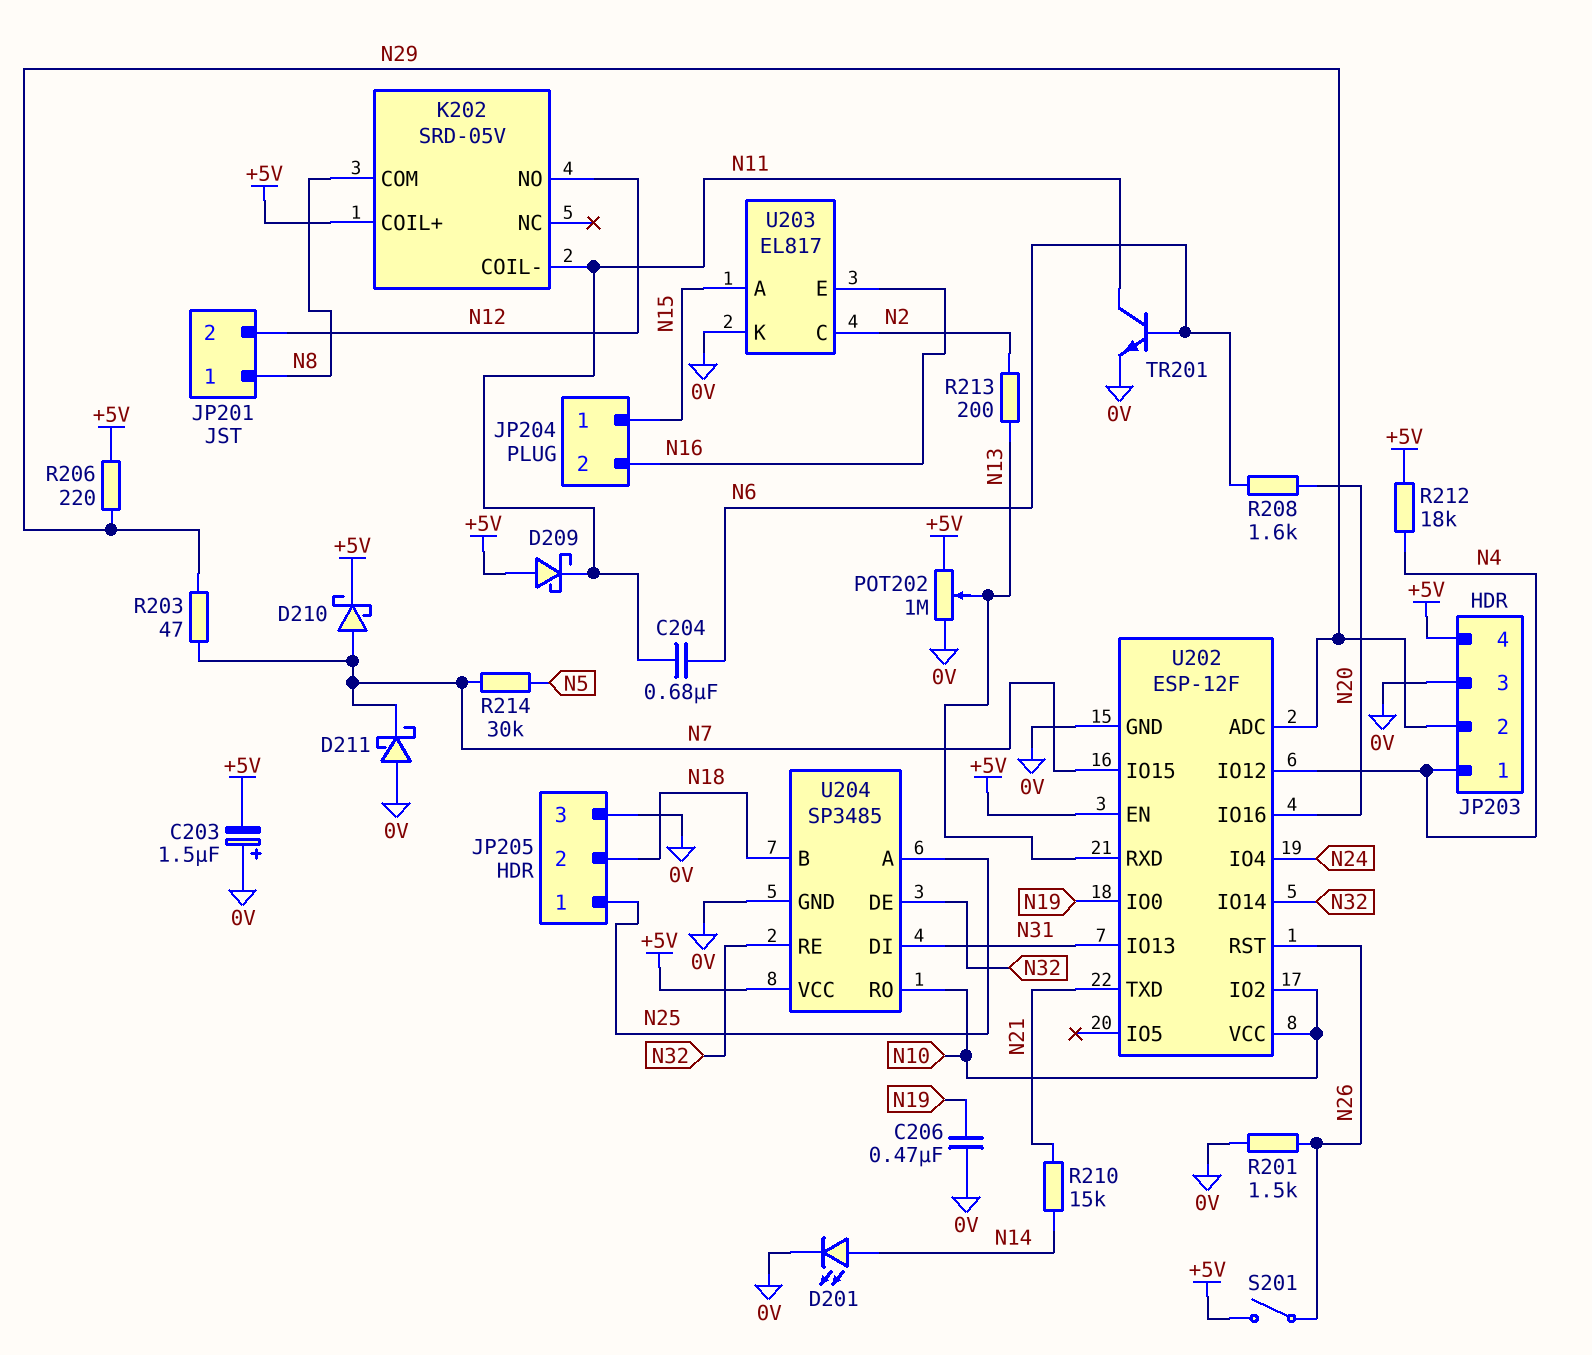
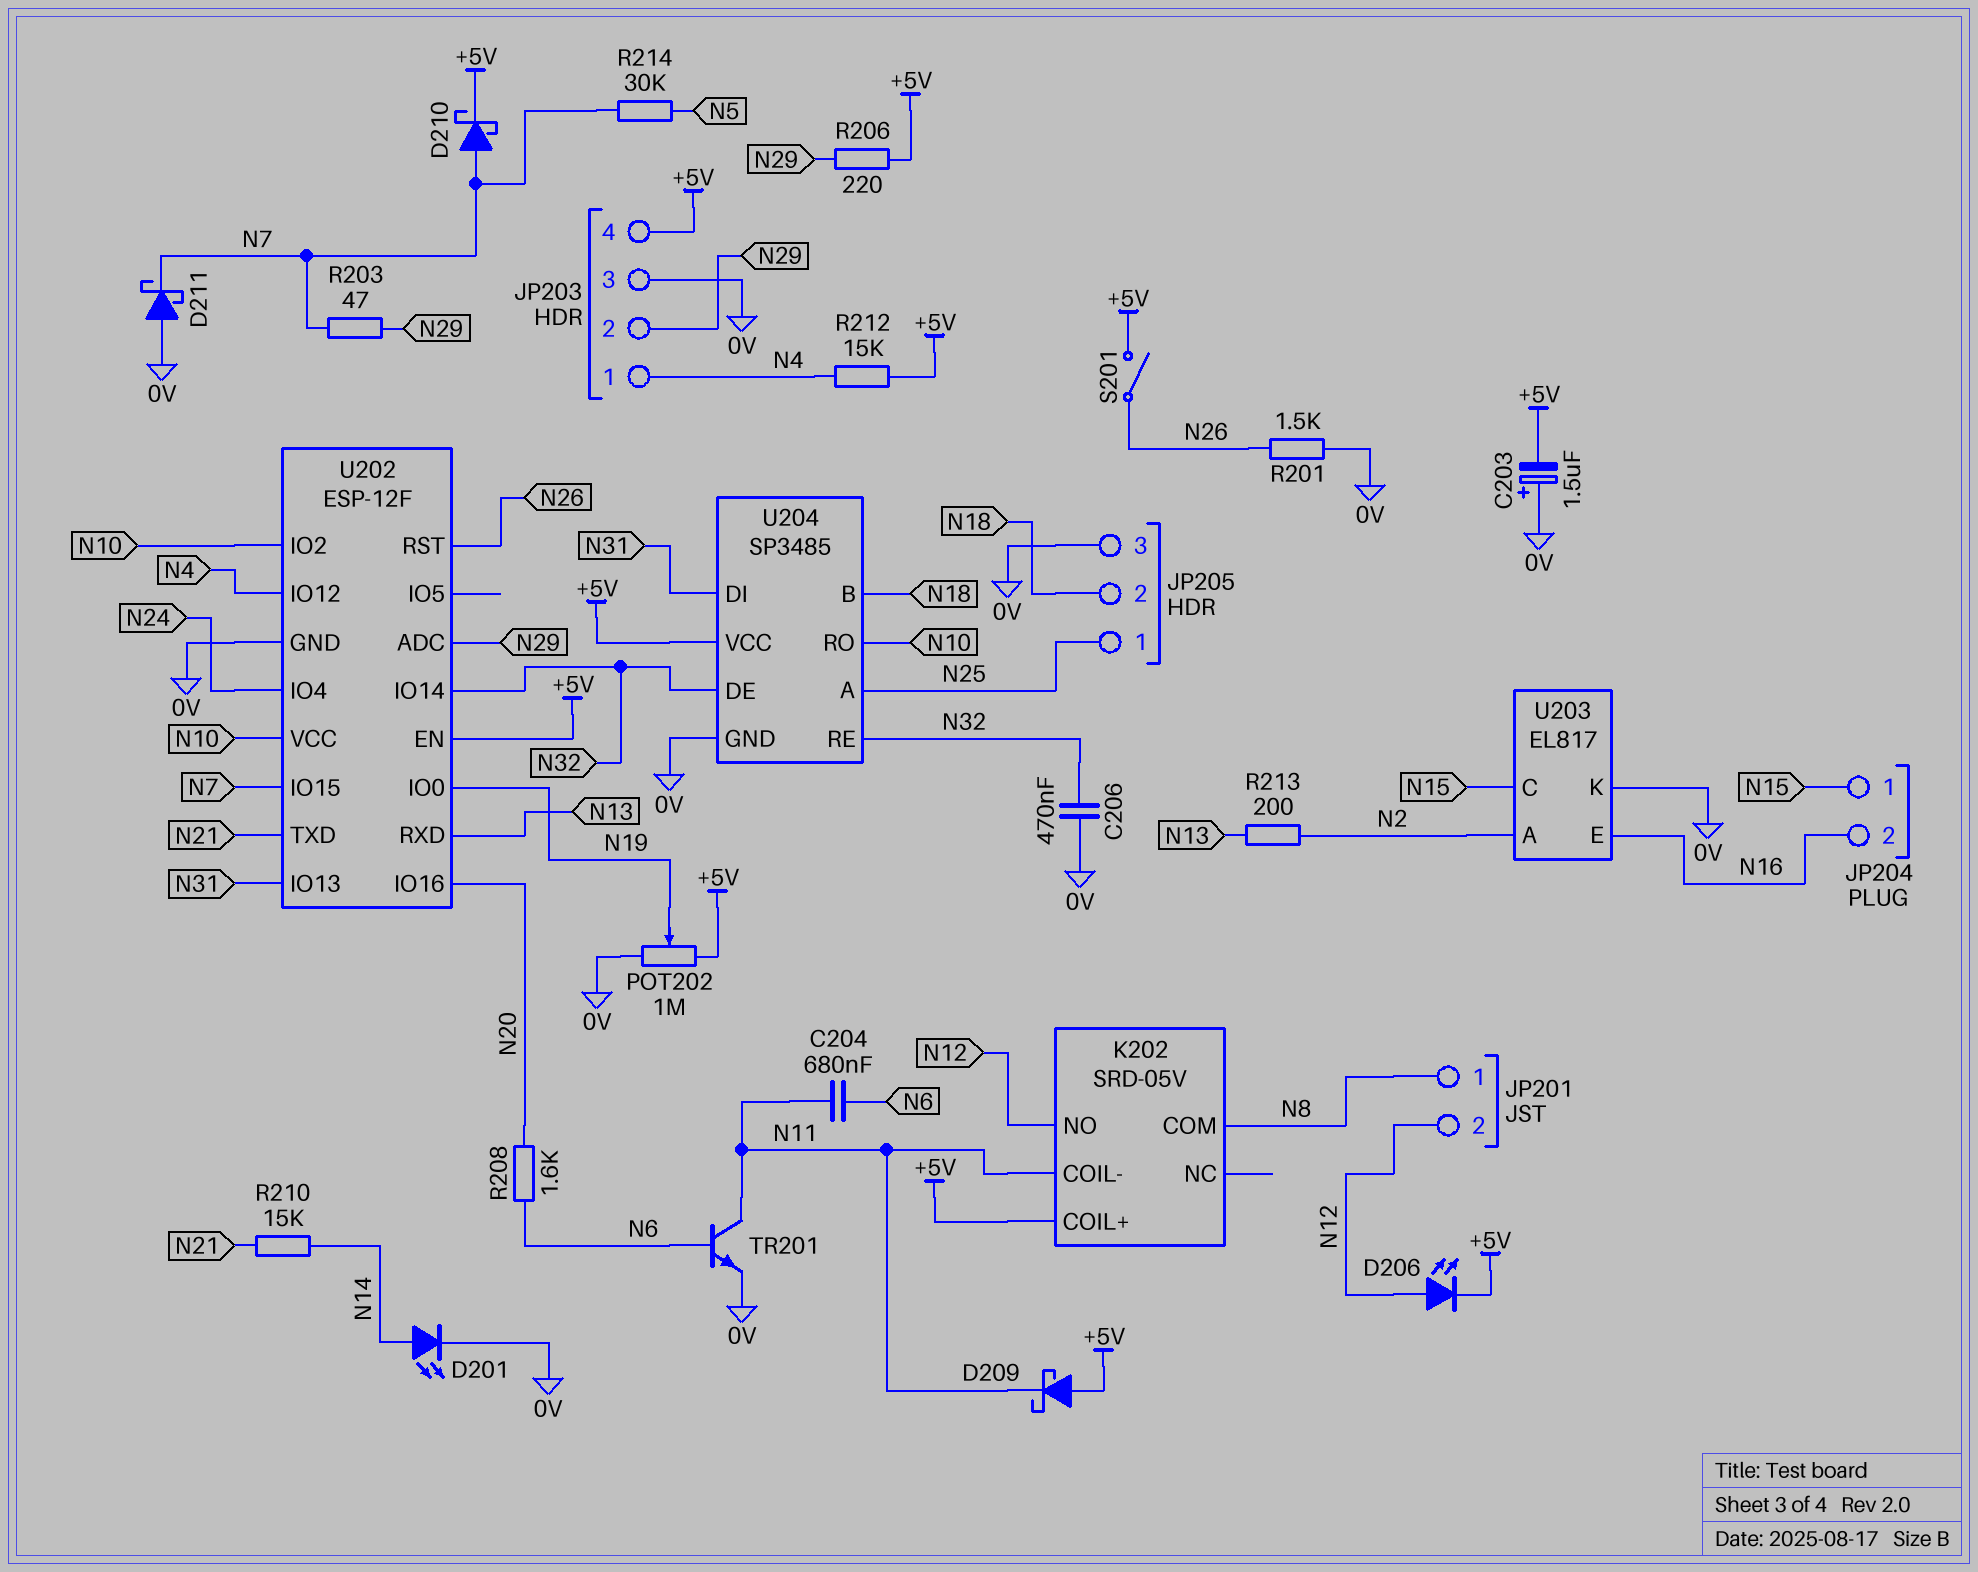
C206: 470nF (0V, N19) -> 470nF (0V, N32)
D206: none -> LED (A N12, K +5V)
POT202: 1M (+5V, 0V, wiper N13) -> 1M (+5V, 0V, wiper N19)
R212: 18k (+5V, N4) -> 15k (+5V, N4)
U203 pin A: N15 -> N2
U203 pin C: N2 -> N15

